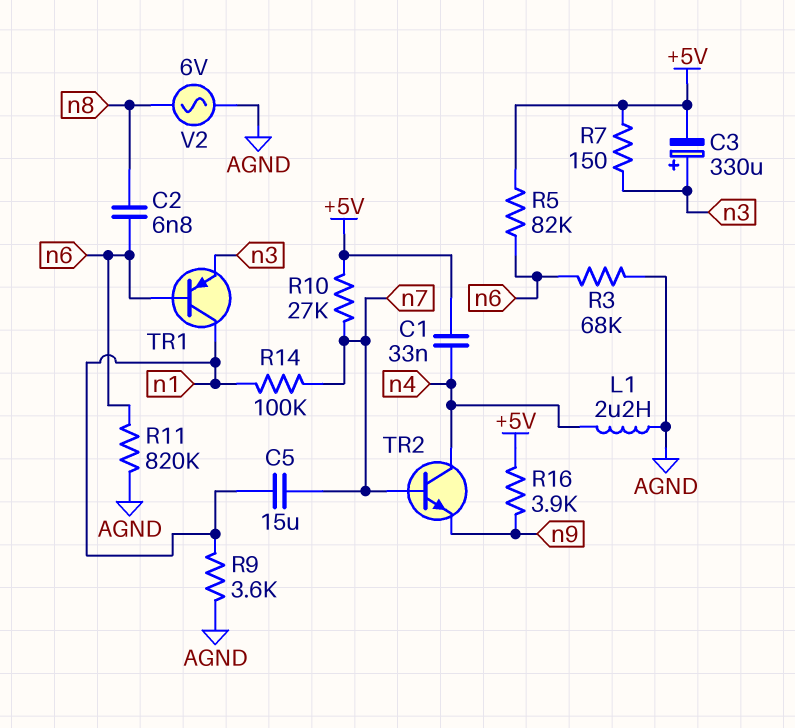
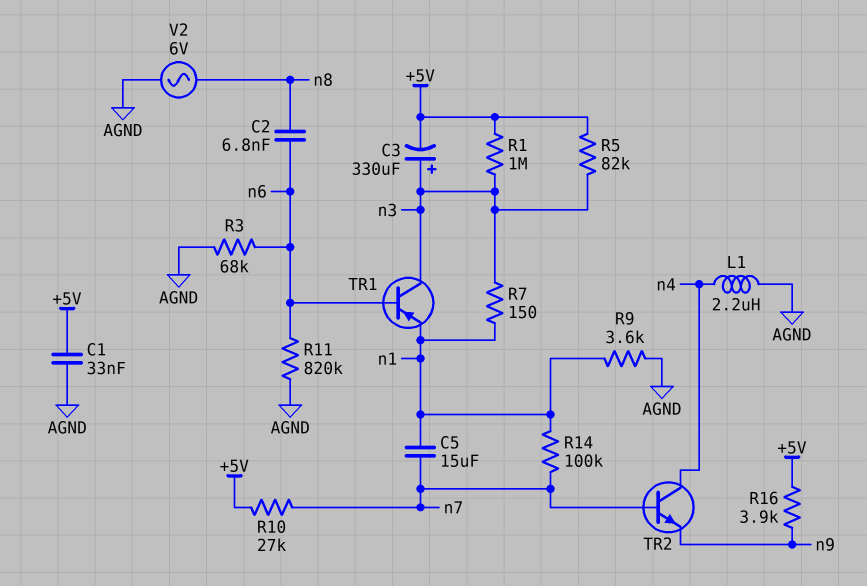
C1: 33nF (+5V, n4) -> 33nF (+5V, AGND)
R1: none -> 1M (+5V, n3)
R5: 82k (+5V, n6) -> 82k (+5V, n3)
R7: 150 (+5V, n3) -> 150 (n1, n3)
TR1: PNP (B n6, C n1, E n3) -> PNP (B n6, C n3, E n1)

